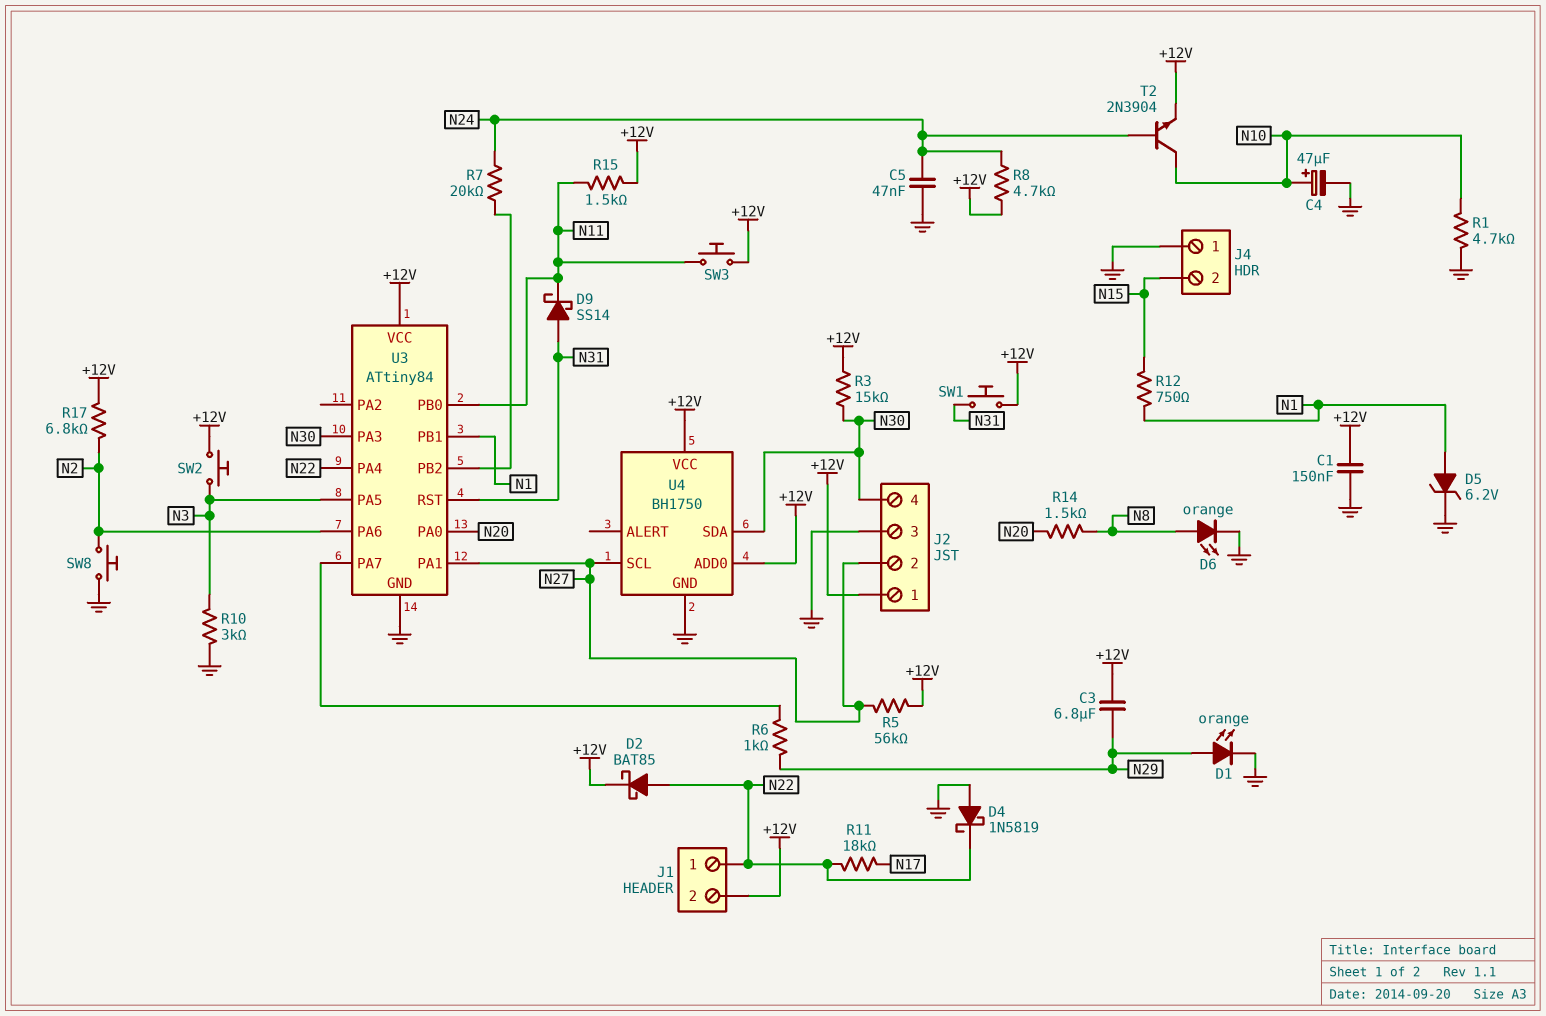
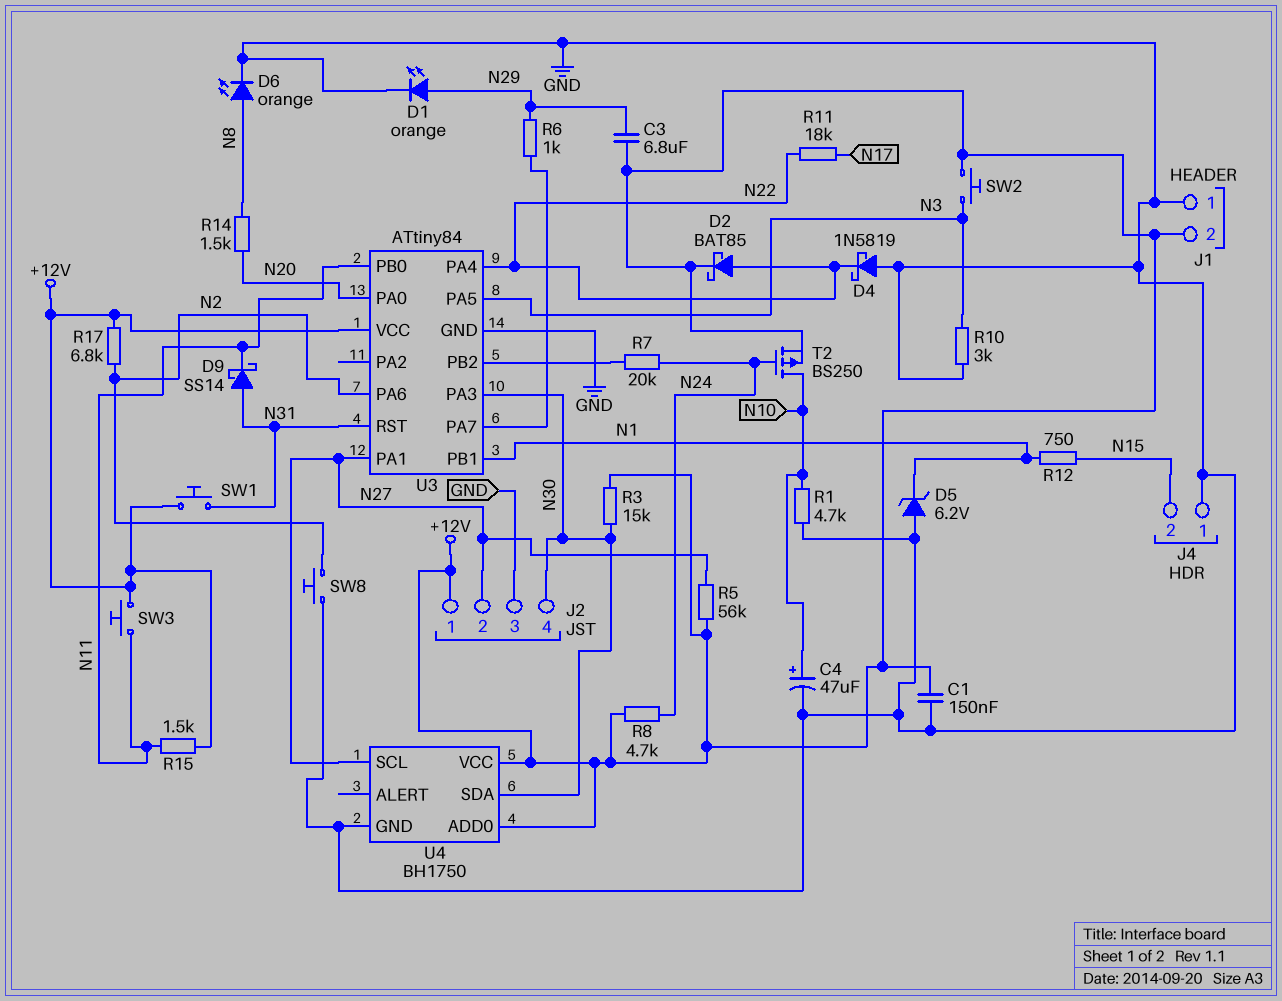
C5: 47nF (GND, N24) -> none
D5: zener 6.2V (A N1, K GND) -> zener 6.2V (A GND, K N1)
J1 pin 1: N22 -> GND
T2: NPN 2N3904 (B N24, C N10, E +12V) -> PMOS BS250 (G N24, D N10, S +12V)

